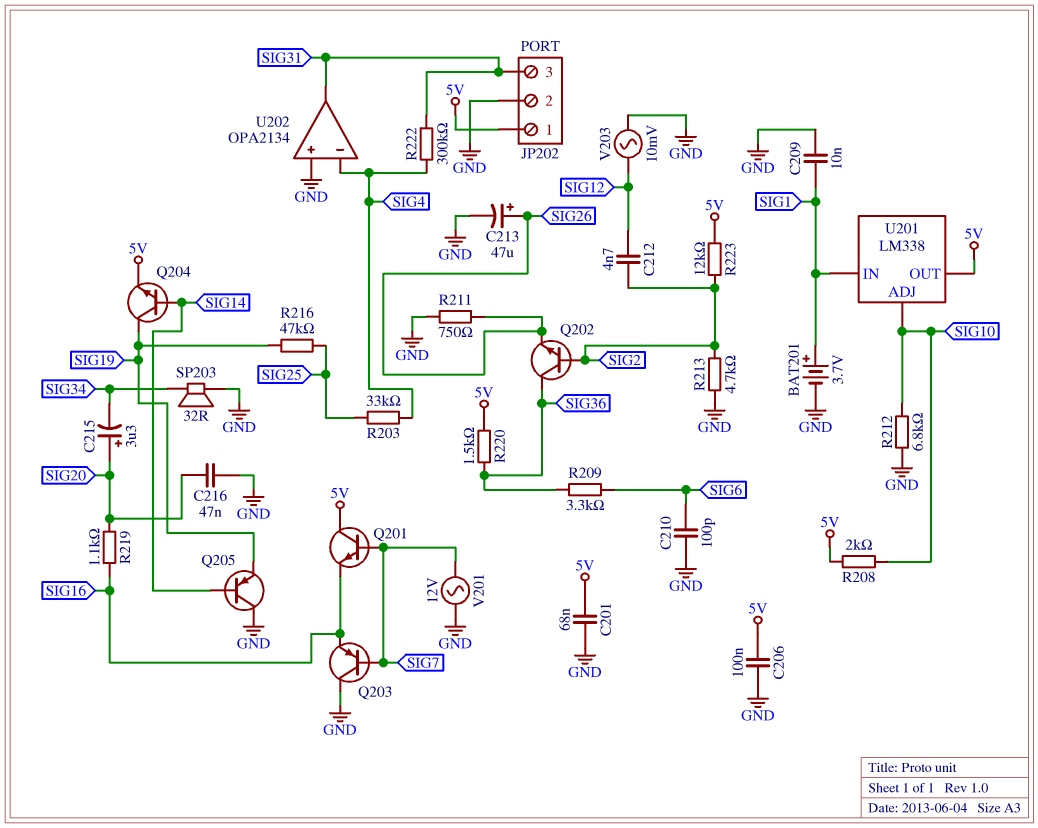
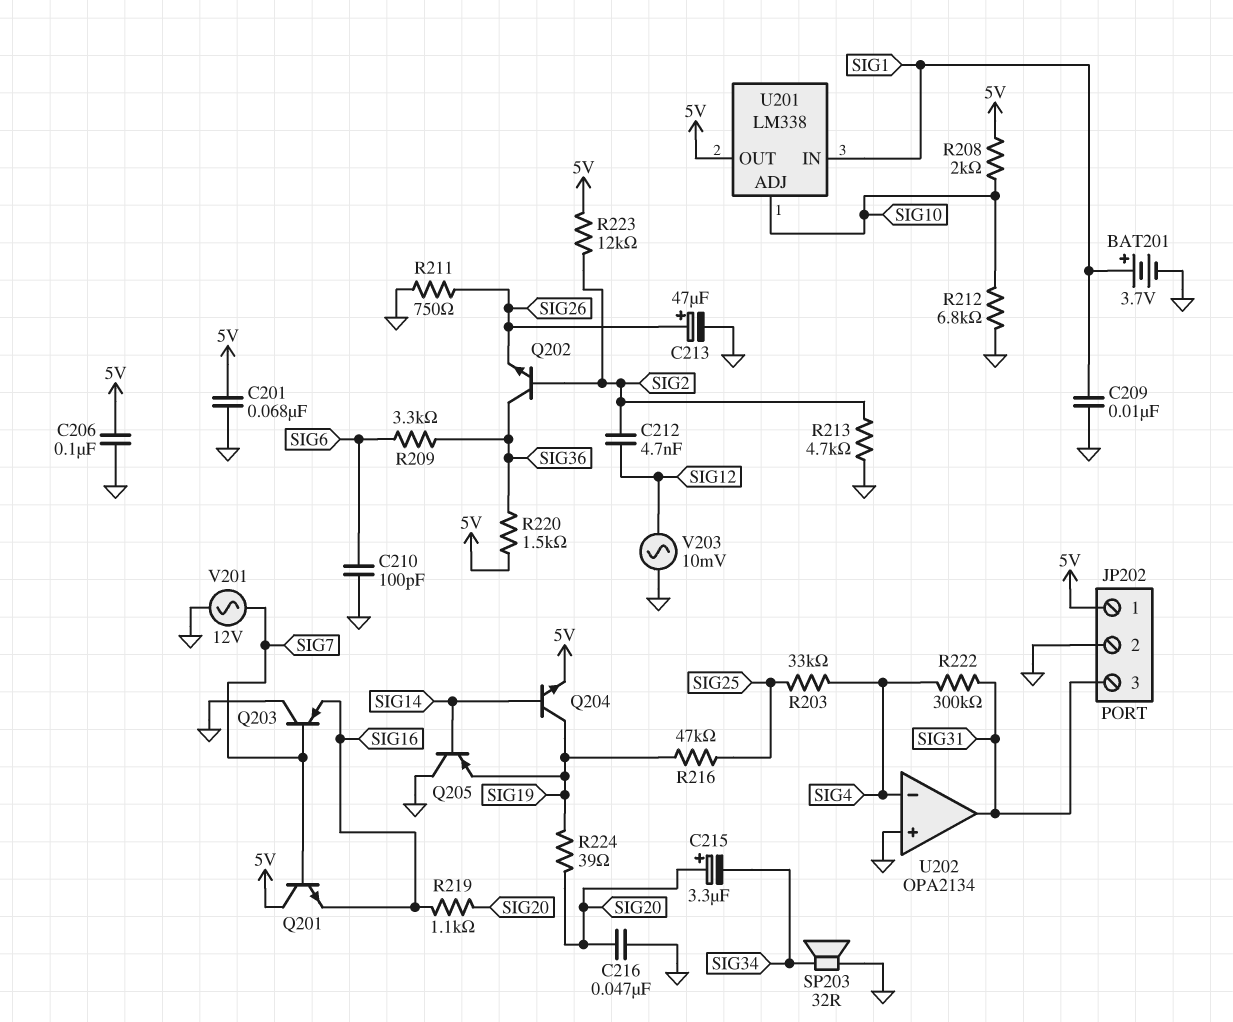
R224: none -> 39 (SIG19, SIG20)

